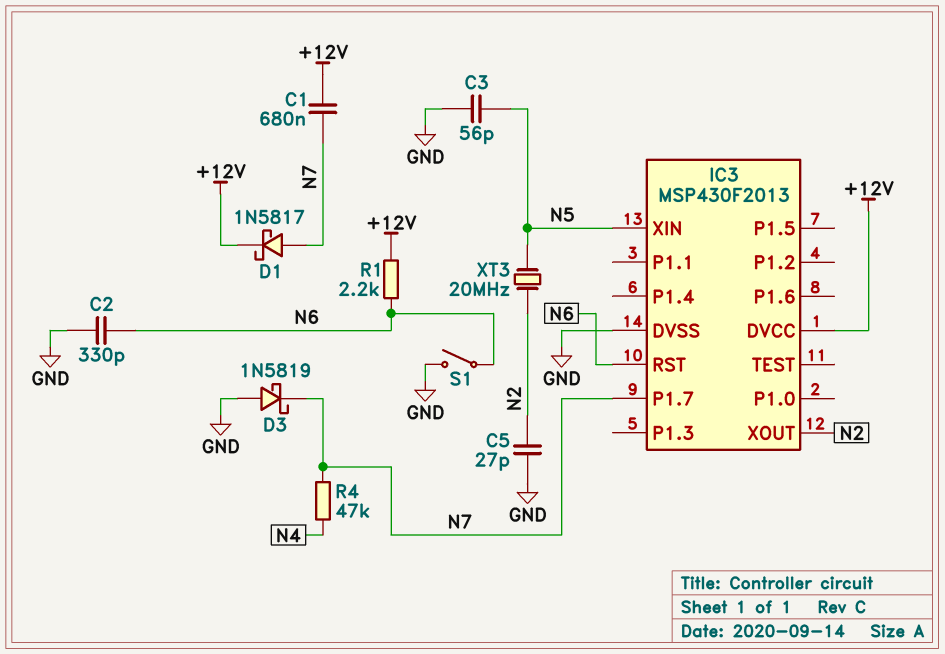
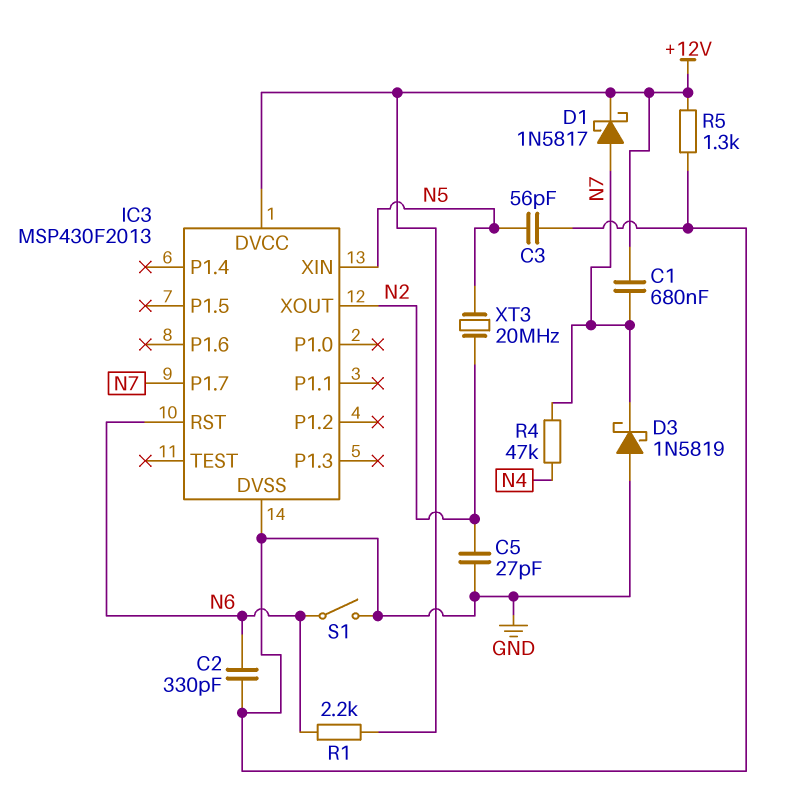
R5: none -> 1.3k (+12V, GND)

